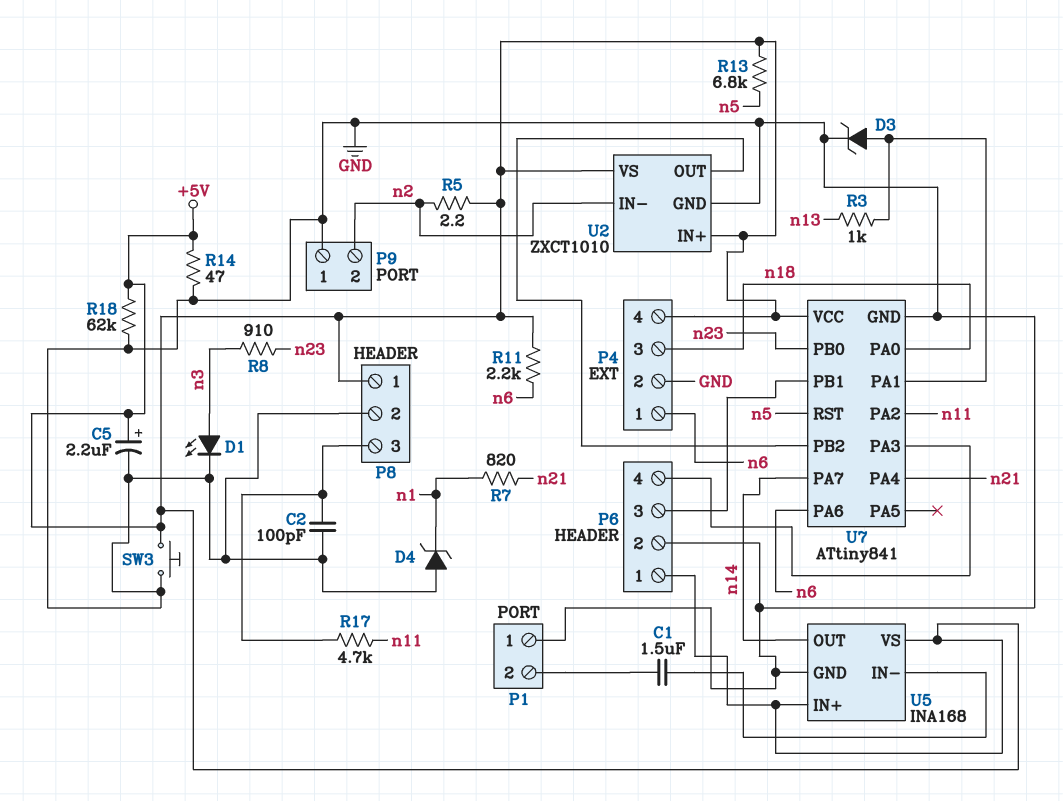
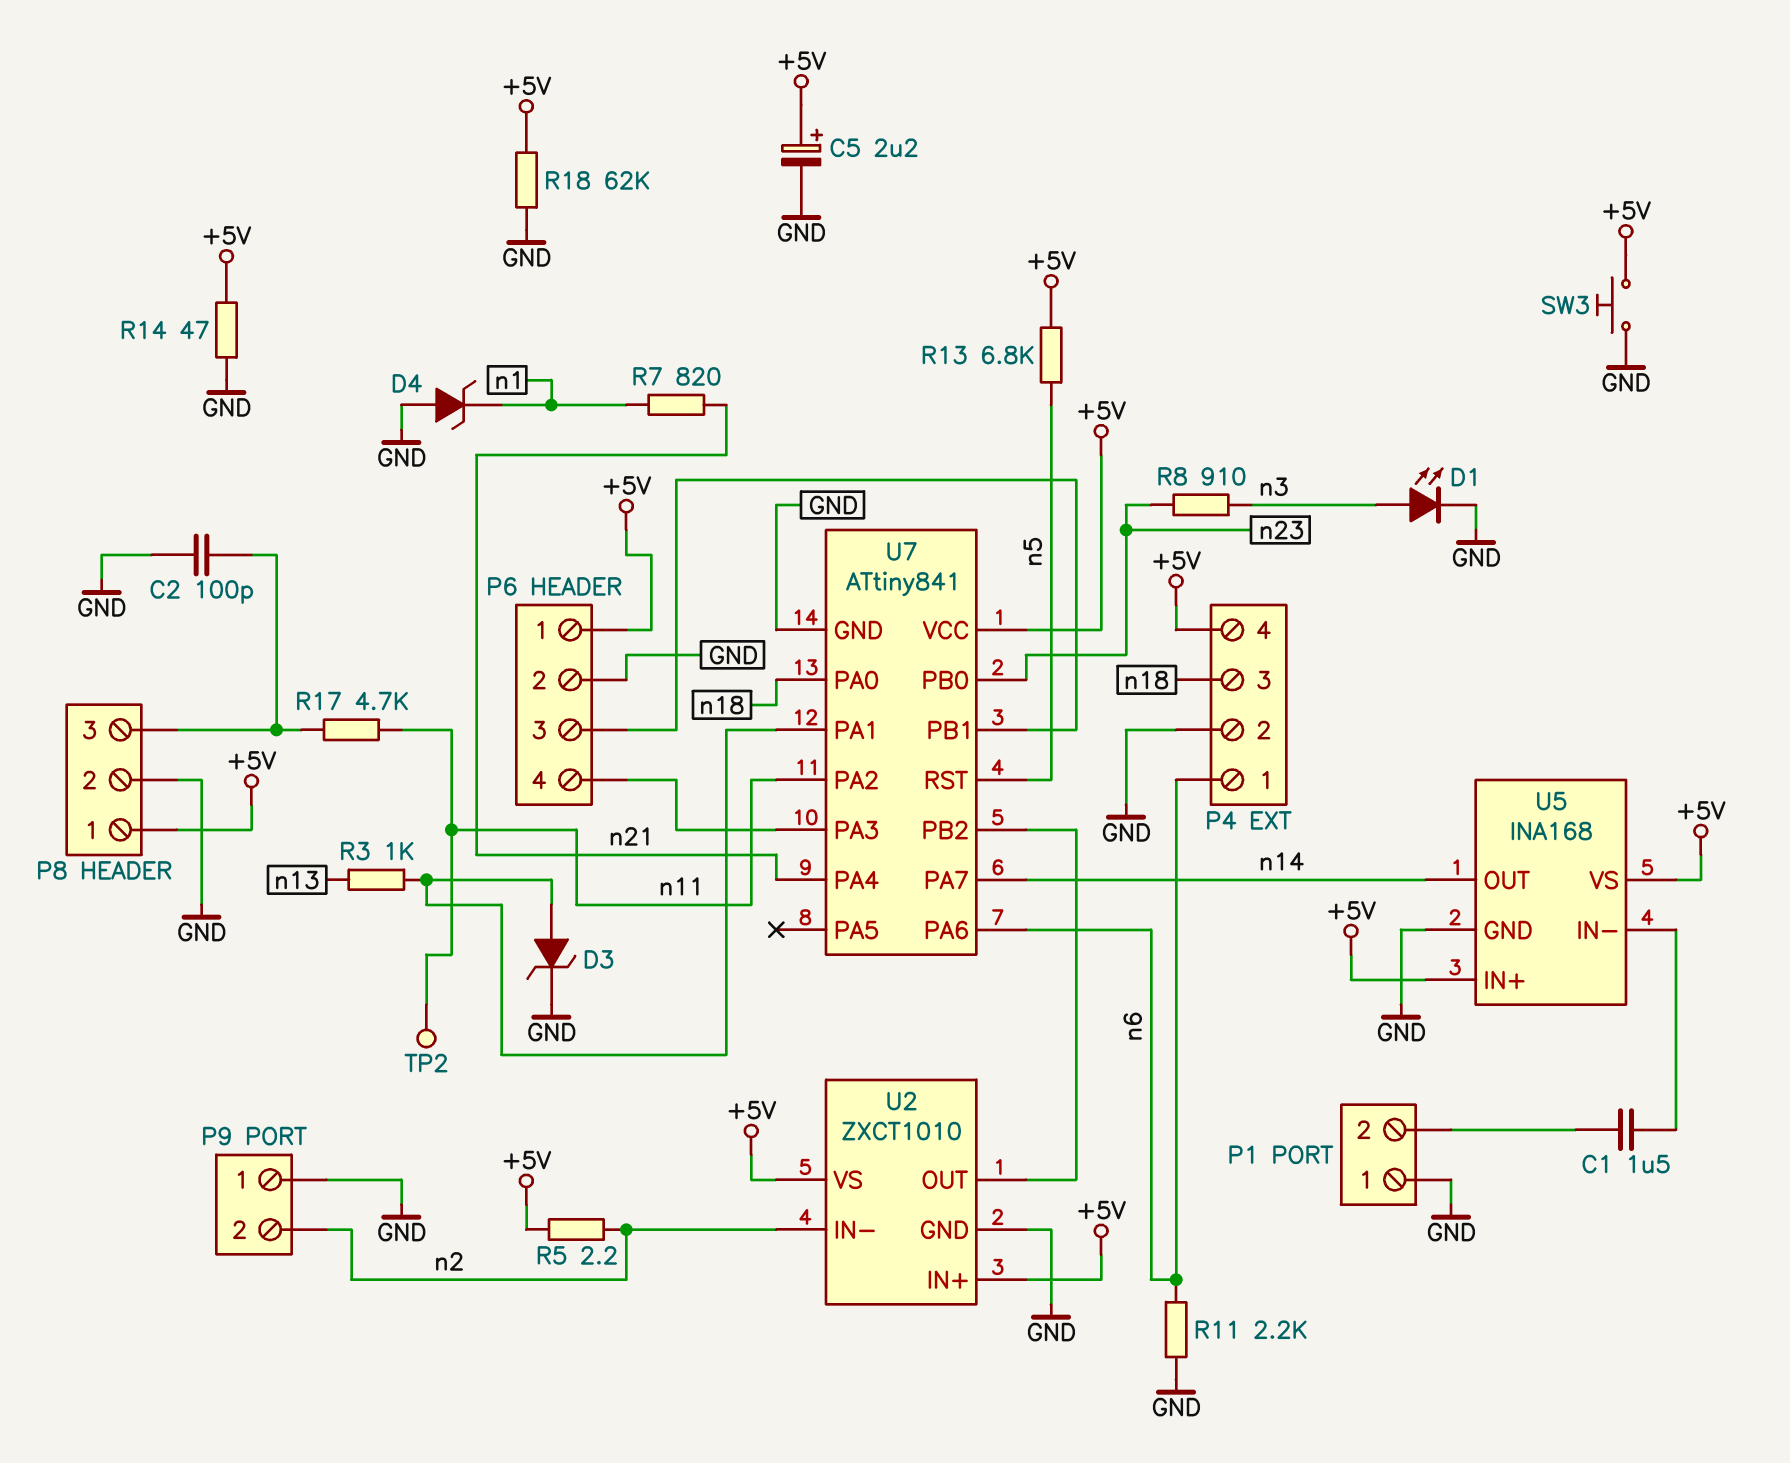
R11: 2.2k (+5V, n6) -> 2.2k (GND, n6)
TP2: none -> test point (n11)

